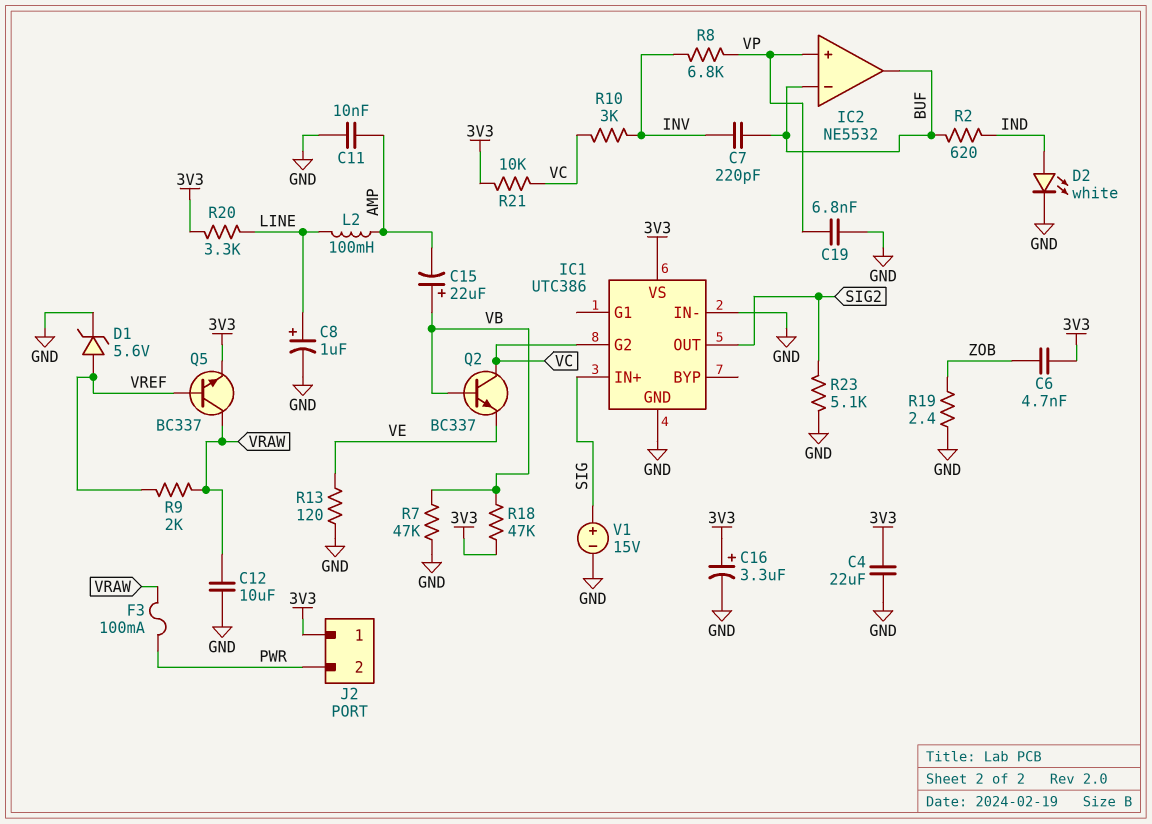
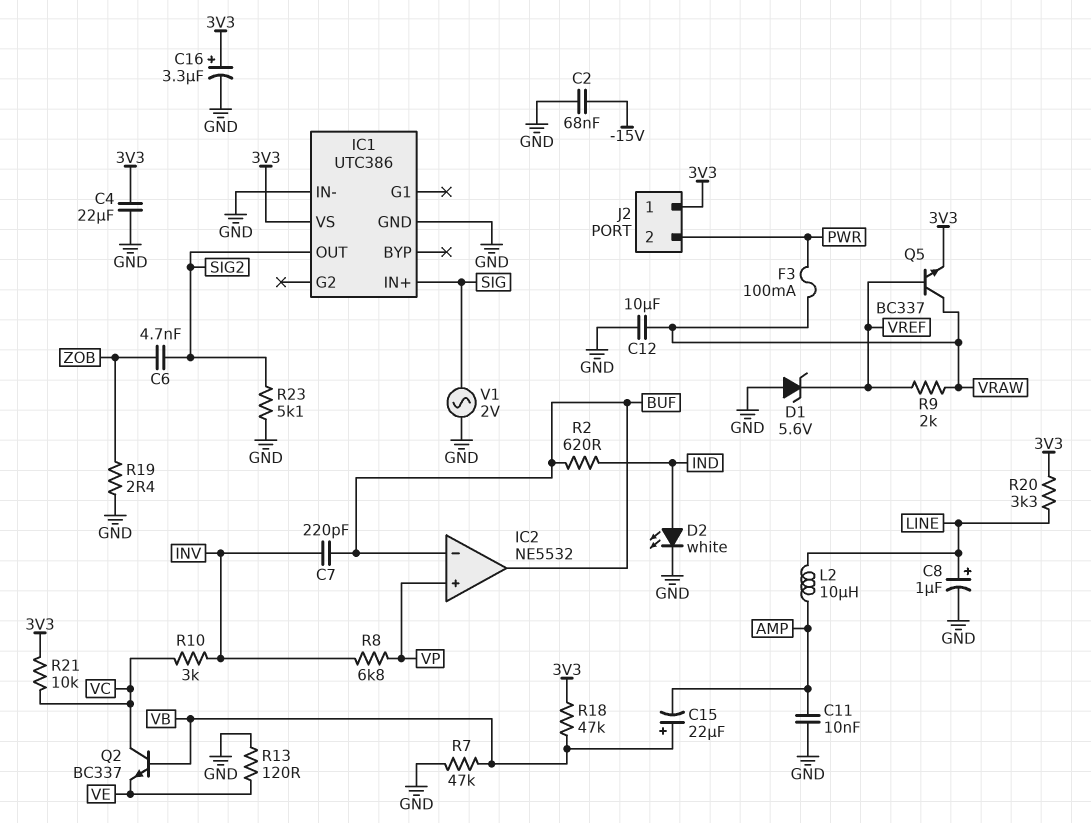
C2: none -> 68nF (-15V, GND)
C6: 4.7nF (3V3, ZOB) -> 4.7nF (SIG2, ZOB)
C19: 6.8nF (GND, VP) -> none
D1: zener 5.6V (A VREF, K GND) -> zener 5.6V (A GND, K VREF)
IC1 pin G2: VC -> none
L2: 100mH (AMP, LINE) -> 10uH (AMP, LINE)
V1: 15V (plus SIG, minus GND) -> AC 2V (GND, SIG)

